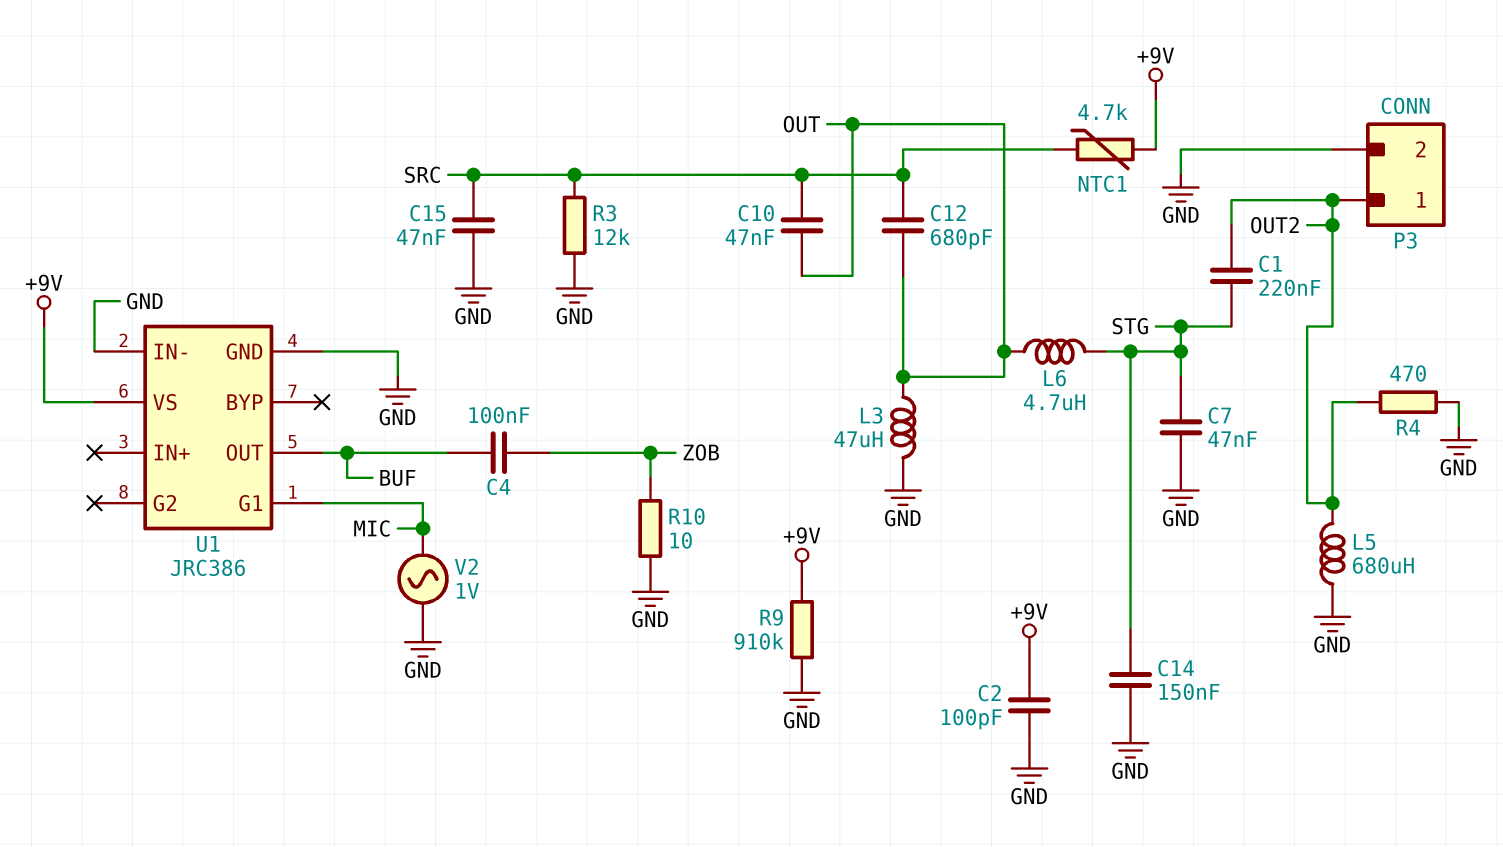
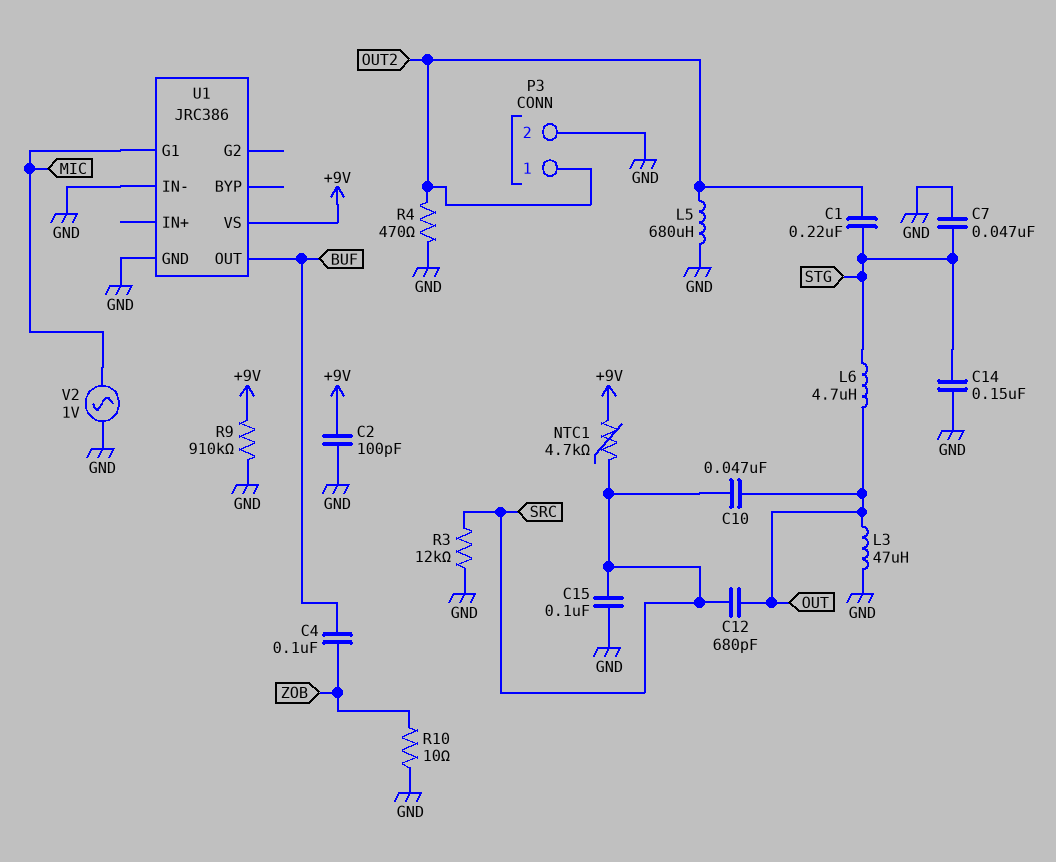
C15: 47nF (GND, SRC) -> 100nF (GND, SRC)

